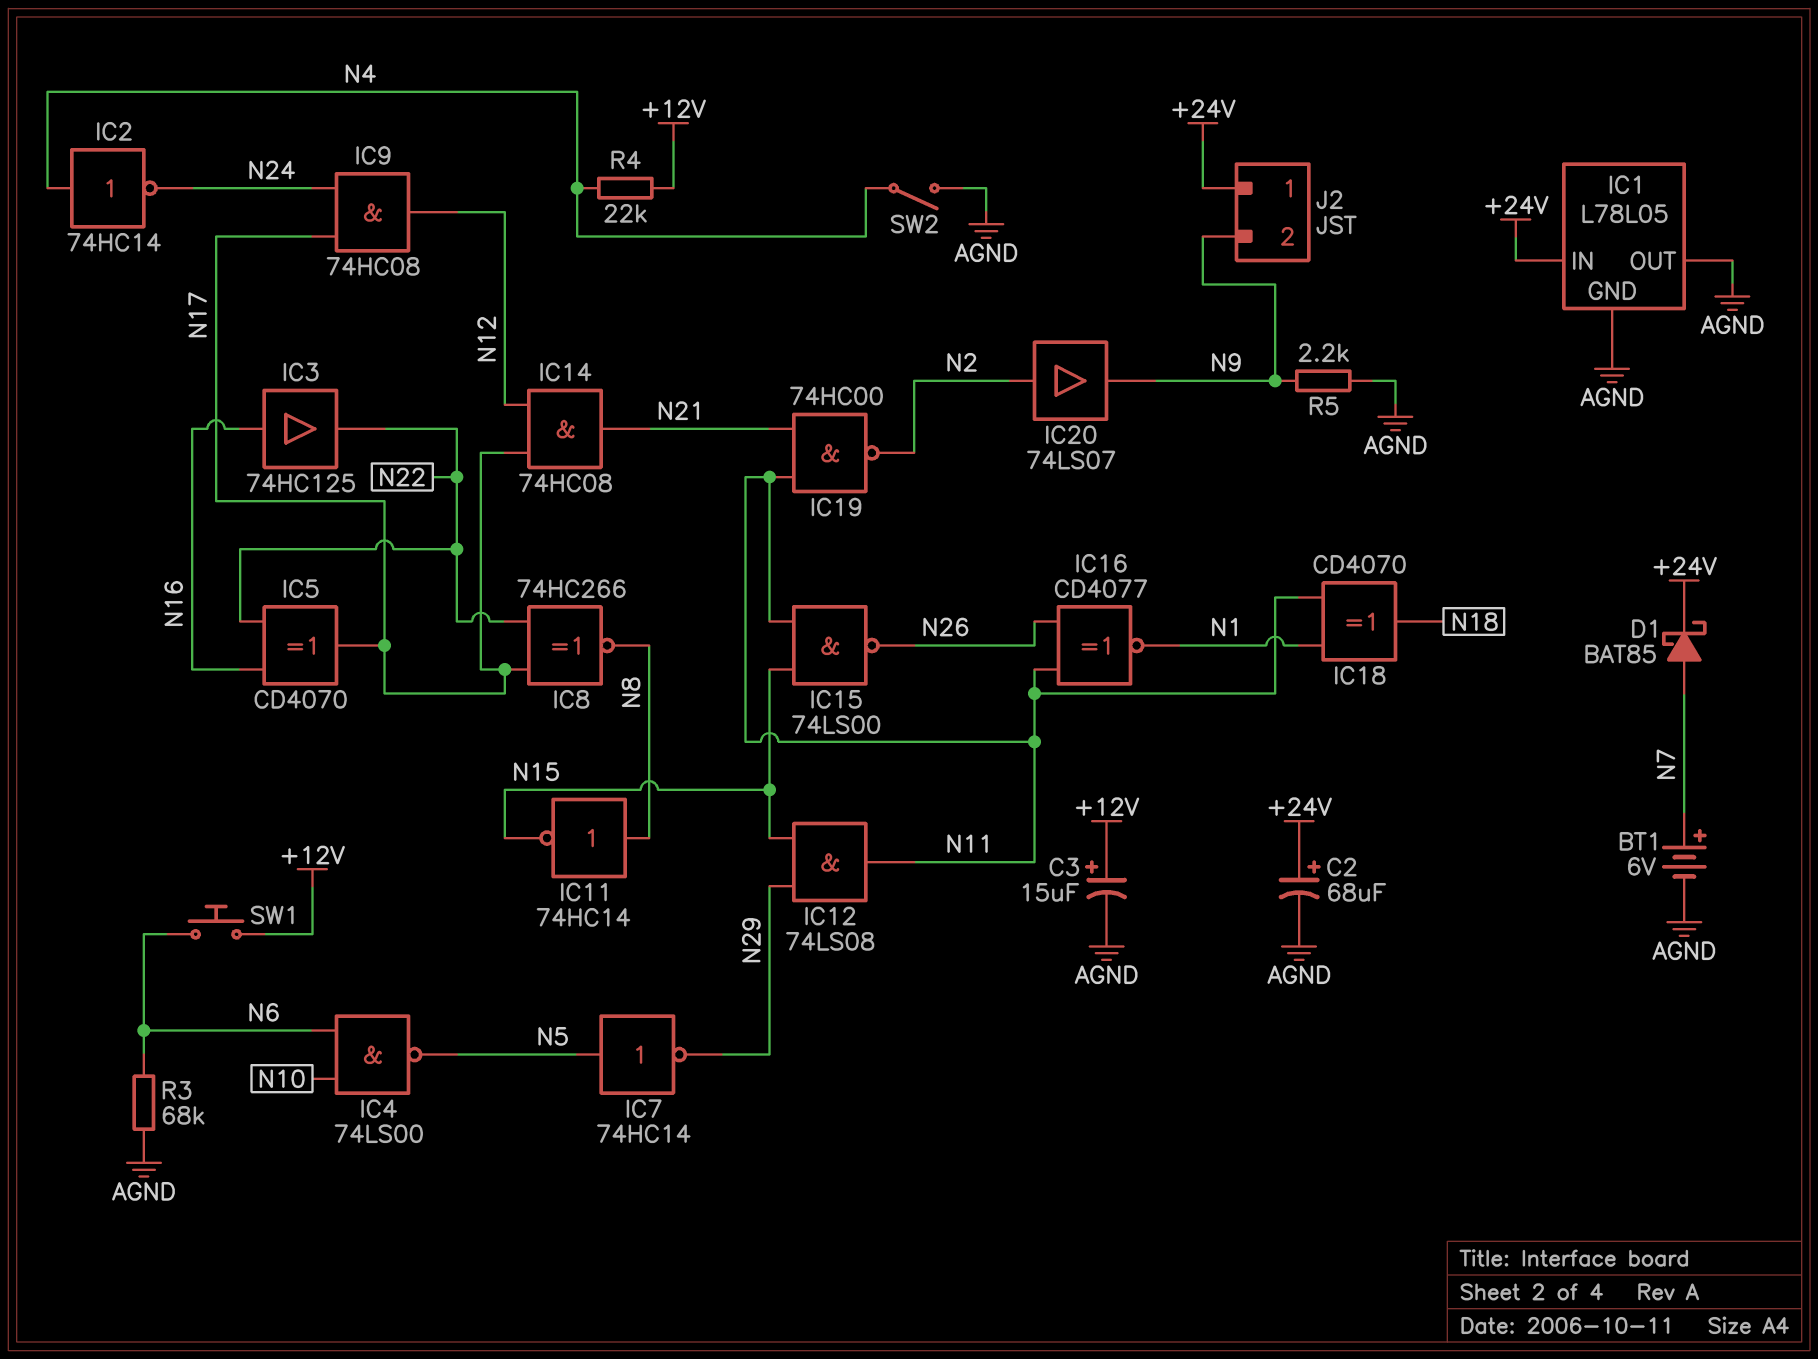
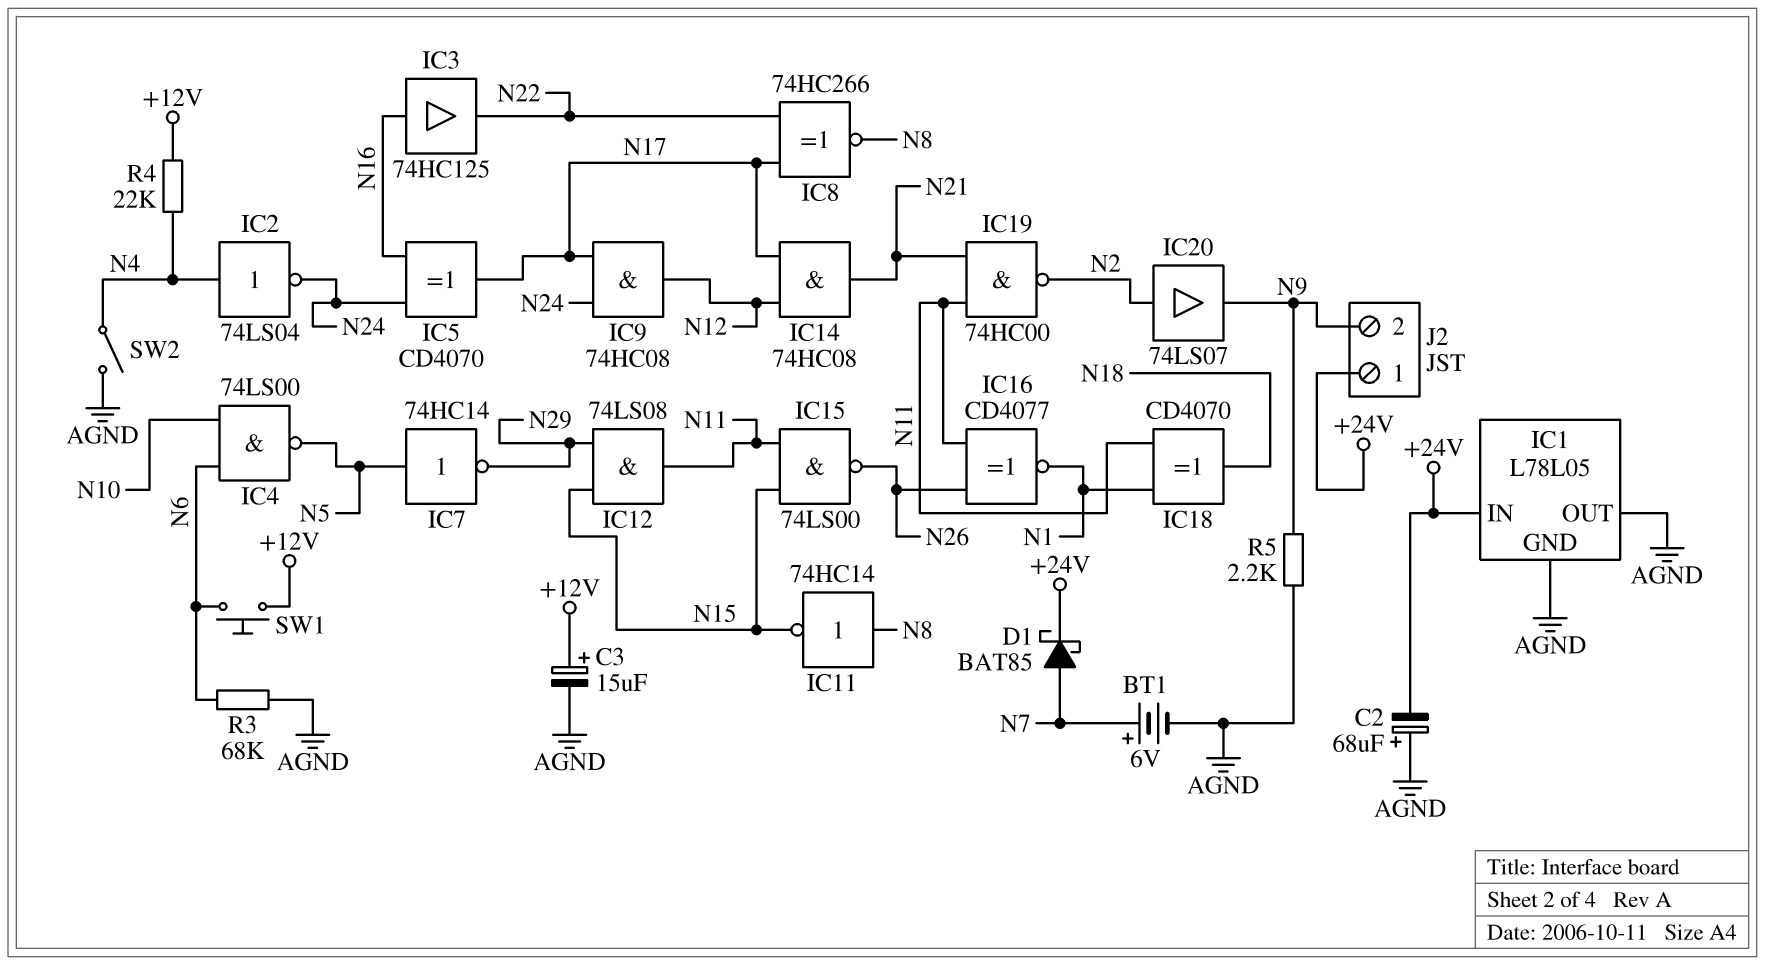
C2: 68uF (plus +24V, minus AGND) -> 68uF (plus AGND, minus +24V)
IC2: NOT 74HC14 (in N4, out N24) -> NOT 74LS04 (in N4, out N24)
IC5: XOR CD4070 (in N16, in N22, out N17) -> XOR CD4070 (in N16, in N24, out N17)

